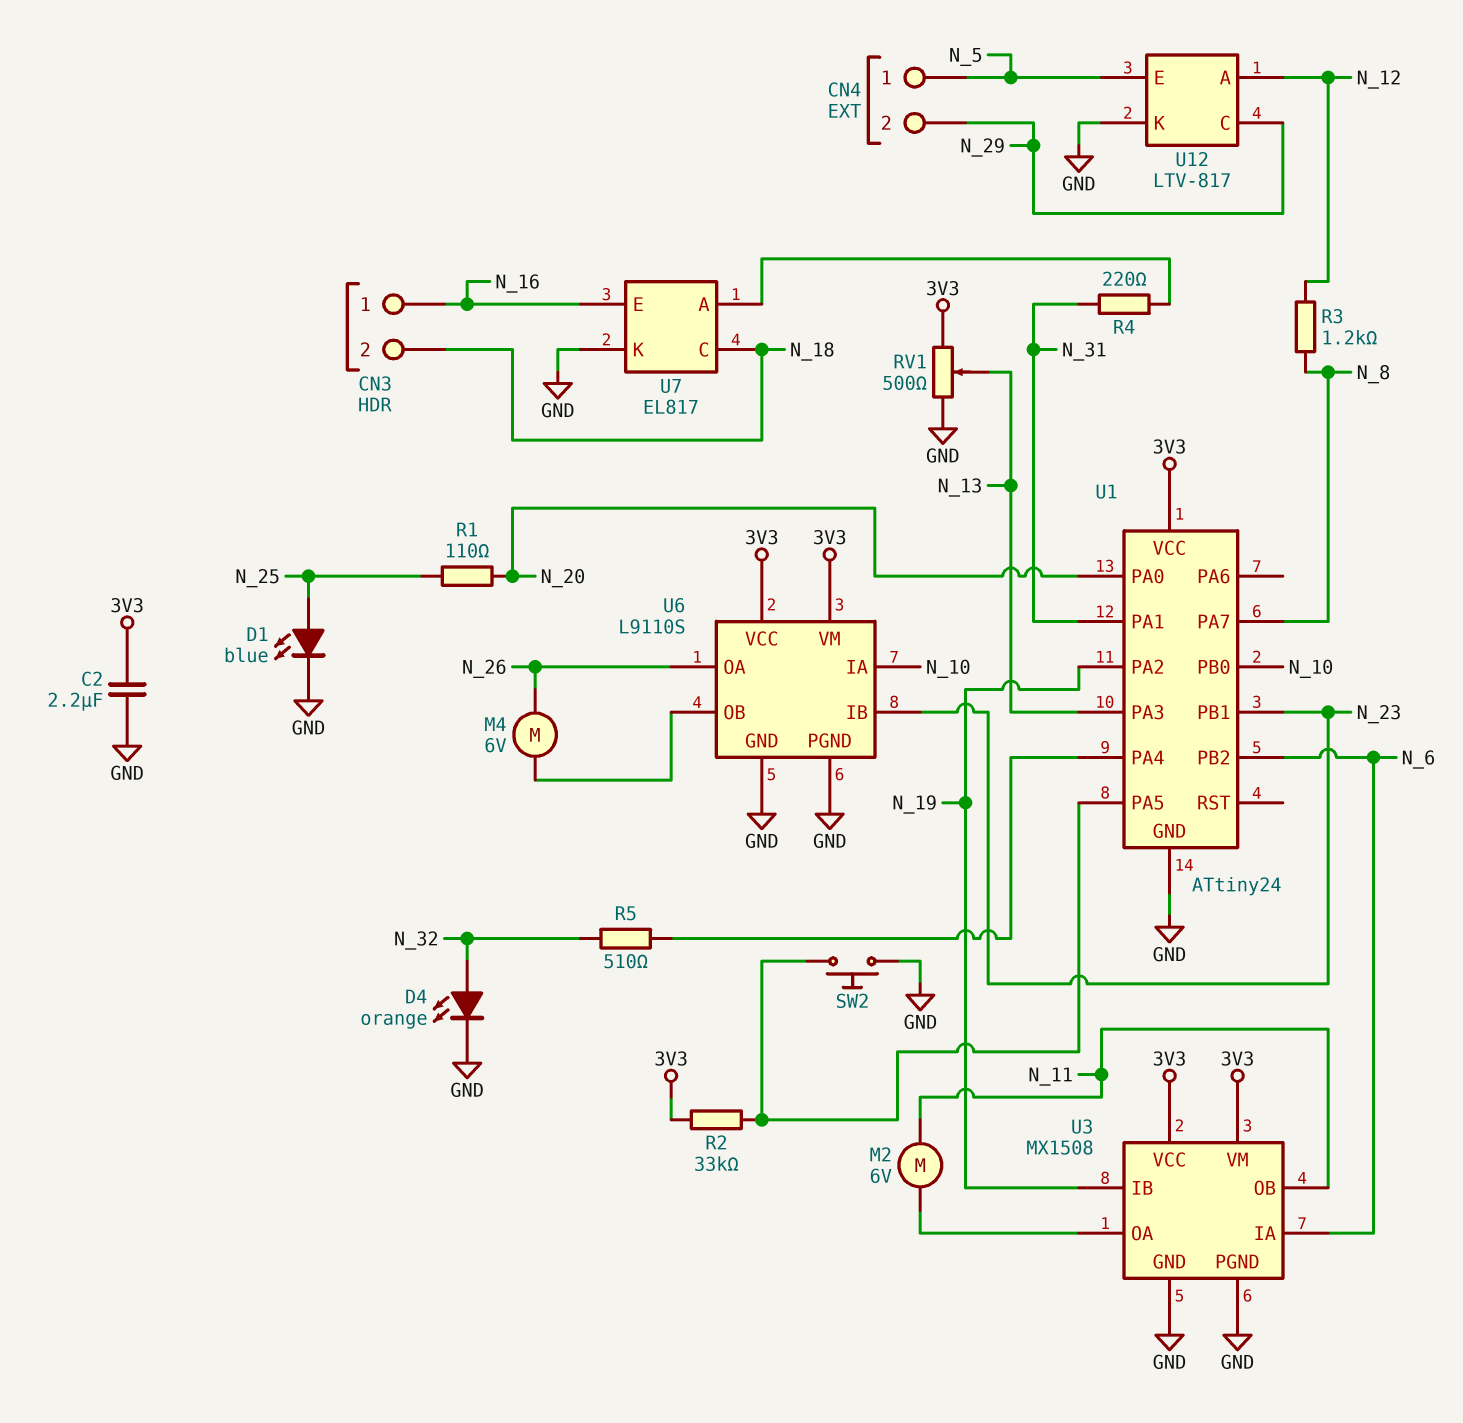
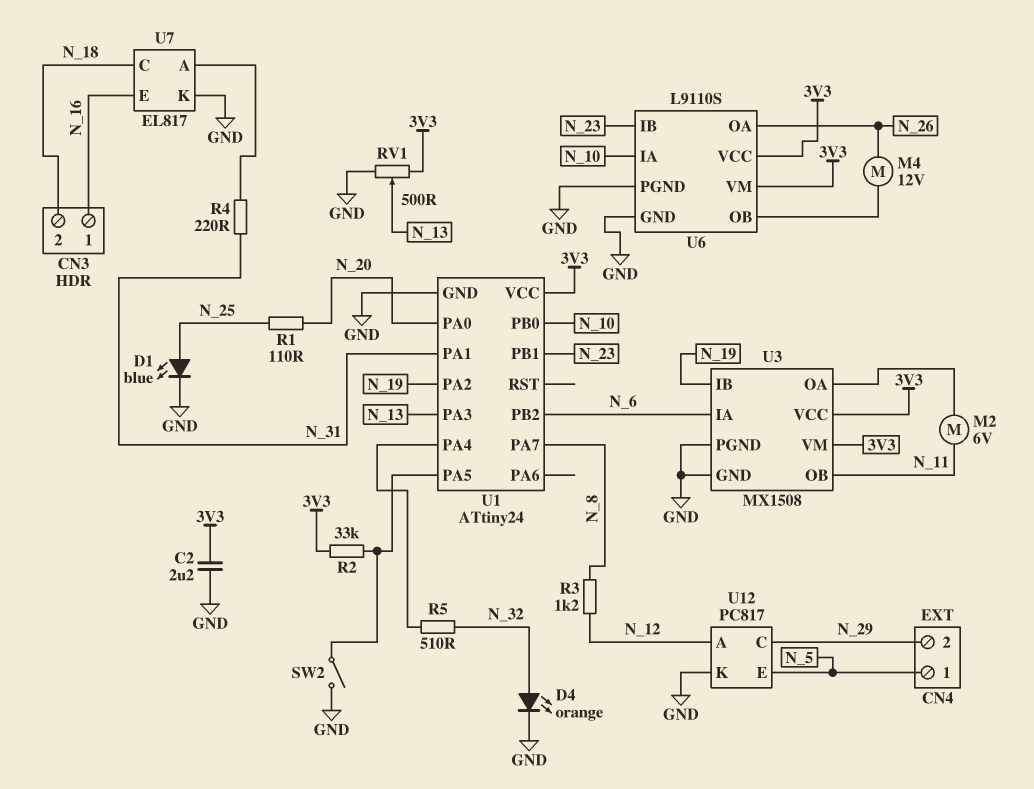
M4: motor 6V (N_26, U6/OB) -> motor 12V (N_26, U6/OB)
SW2: button (GND, U1/PA5) -> switch (GND, U1/PA5)
U12: LTV-817 -> PC817

